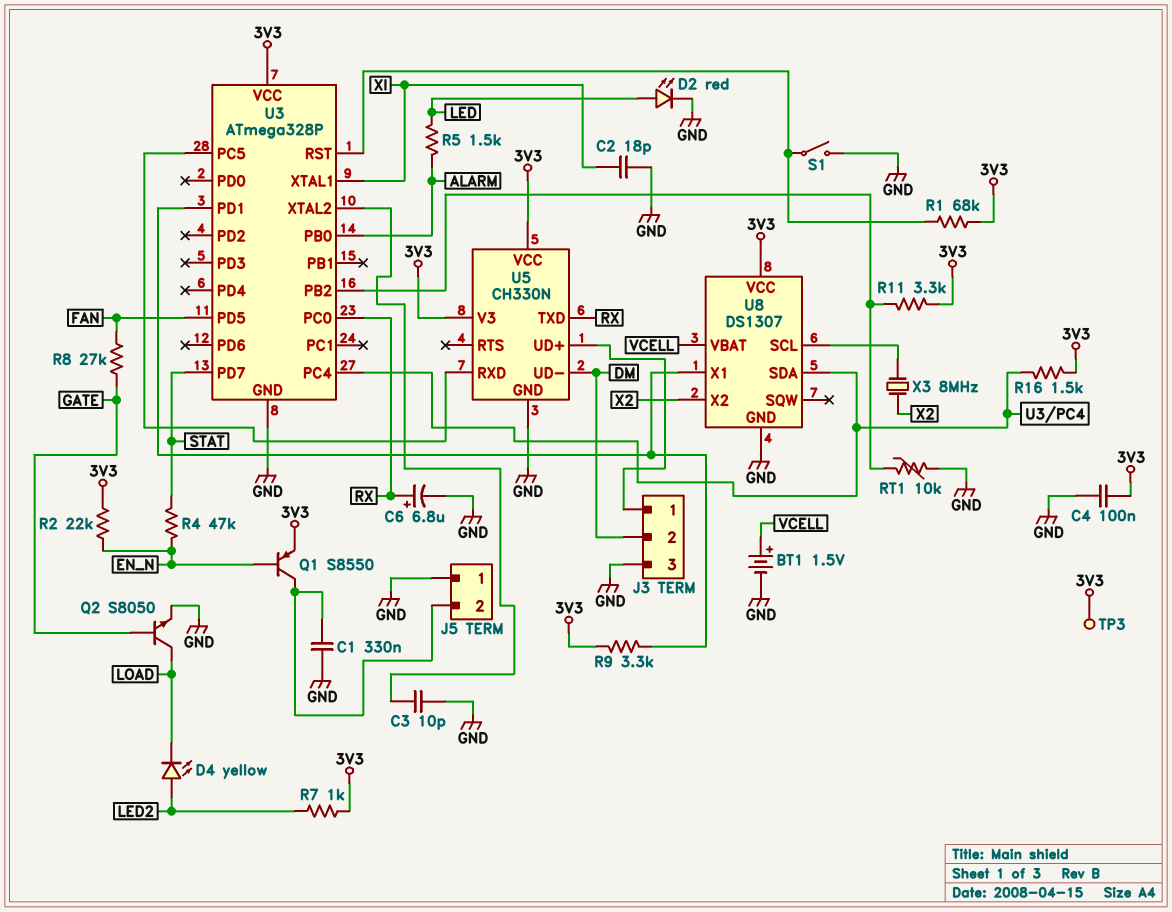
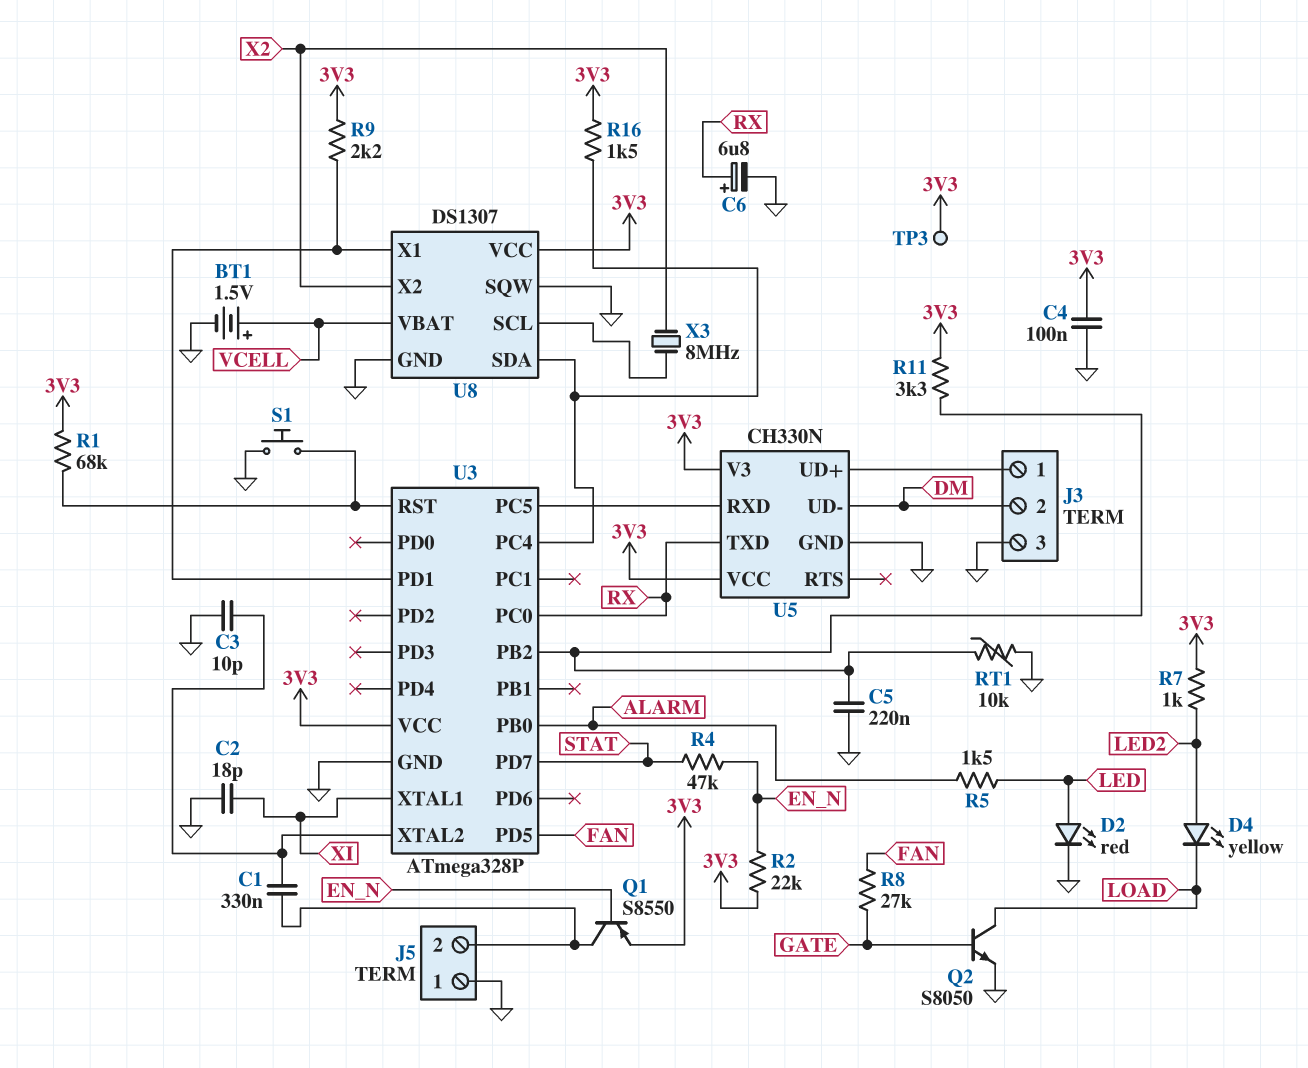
C1: 330nF (GND, J5/2) -> 330nF (J5/2, U3/XTAL2)
C5: none -> 220nF (GND, U3/PB2)
R9: 3.3k (3V3, U3/PD1) -> 2.2k (3V3, U3/PD1)
S1: switch (GND, U3/RST) -> button (GND, U3/RST)
U8 pin SQW: none -> GND

